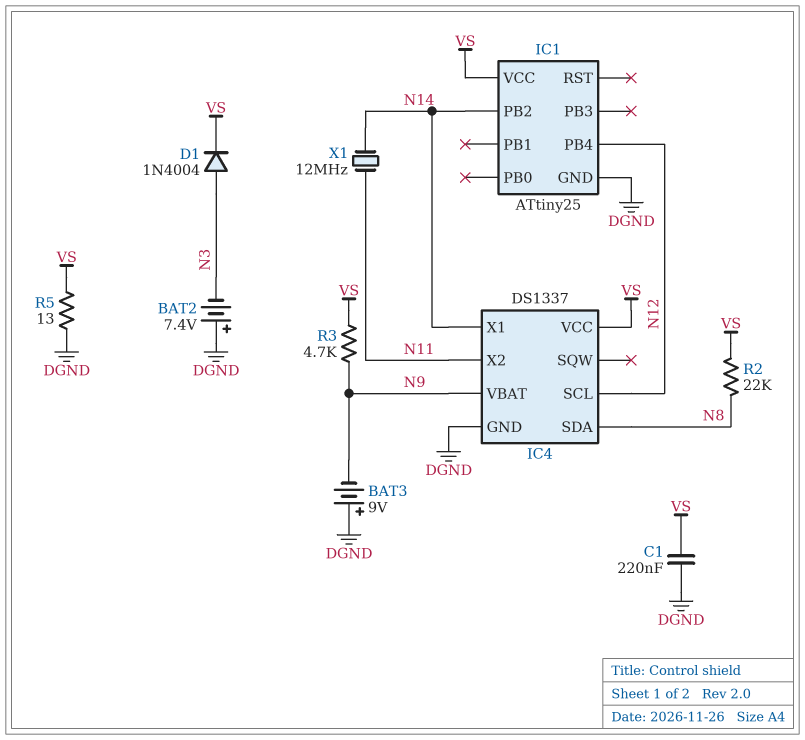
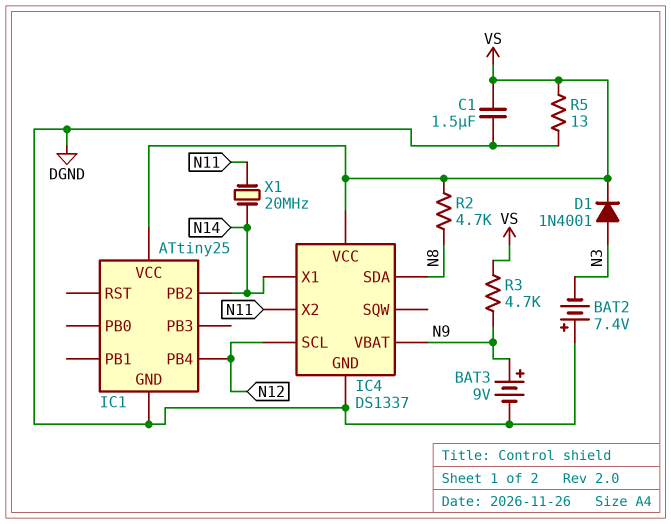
BAT3: 9V (plus DGND, minus N9) -> 9V (plus N9, minus DGND)
C1: 220nF (DGND, VS) -> 1.5uF (DGND, VS)
D1: diode 1N4004 (A N3, K VS) -> diode 1N4001 (A N3, K VS)
R2: 22k (N8, VS) -> 4.7k (N8, VS)
X1: 12MHz (N11, N14) -> 20MHz (N11, N14)

